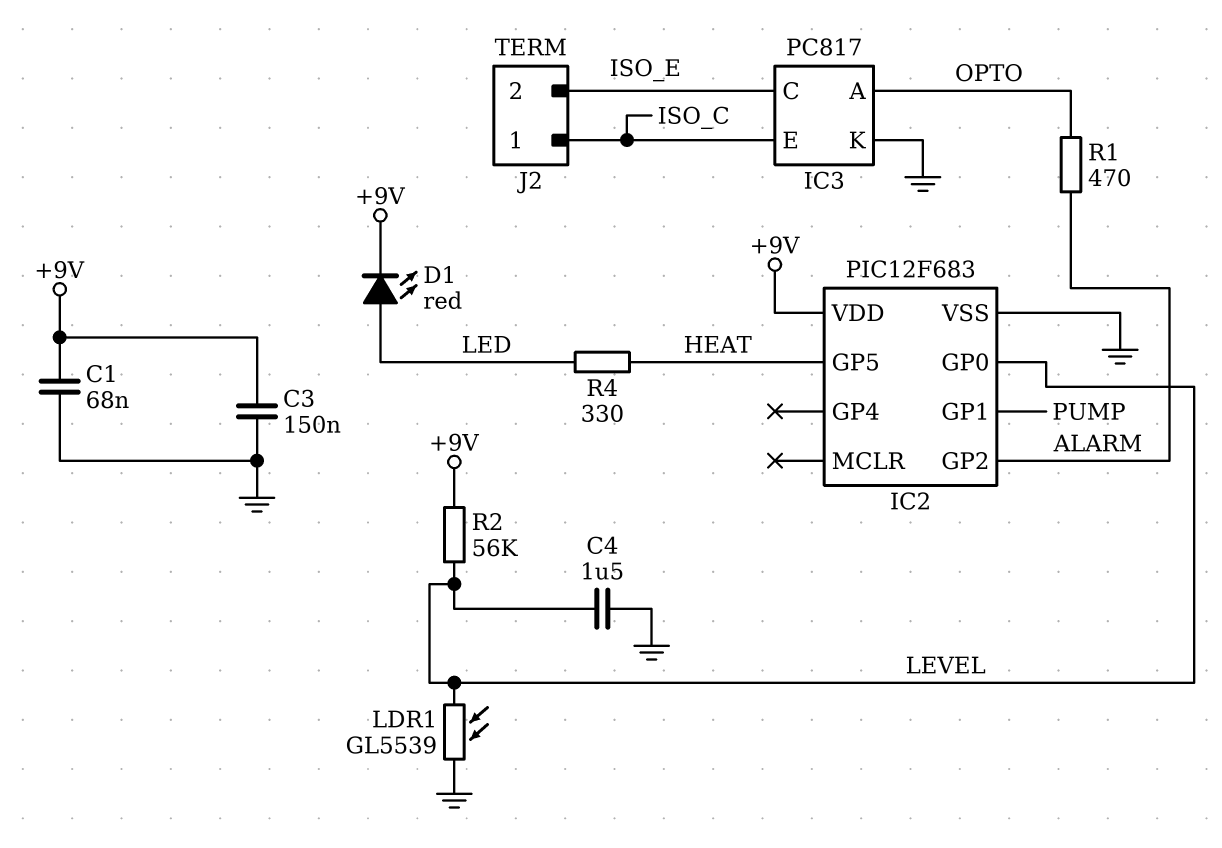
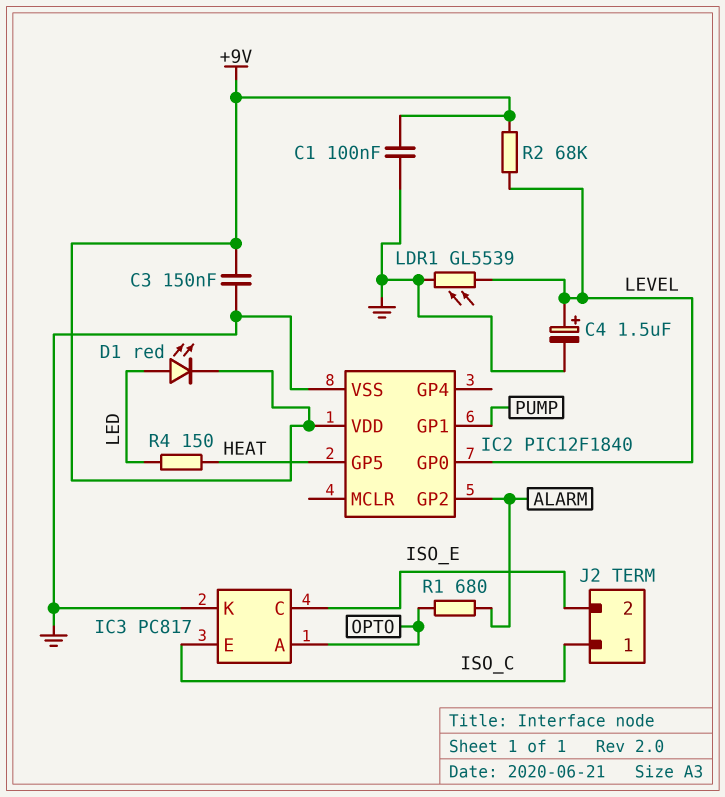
C1: 68nF (+9V, GND) -> 100nF (+9V, GND)
C4: 1.5uF (GND, LEVEL) -> 1.5uF (plus LEVEL, minus GND)
IC2: PIC12F683 -> PIC12F1840
R1: 470 (ALARM, OPTO) -> 680 (ALARM, OPTO)
R2: 56k (+9V, LEVEL) -> 68k (+9V, LEVEL)
R4: 330 (HEAT, LED) -> 150 (HEAT, LED)

